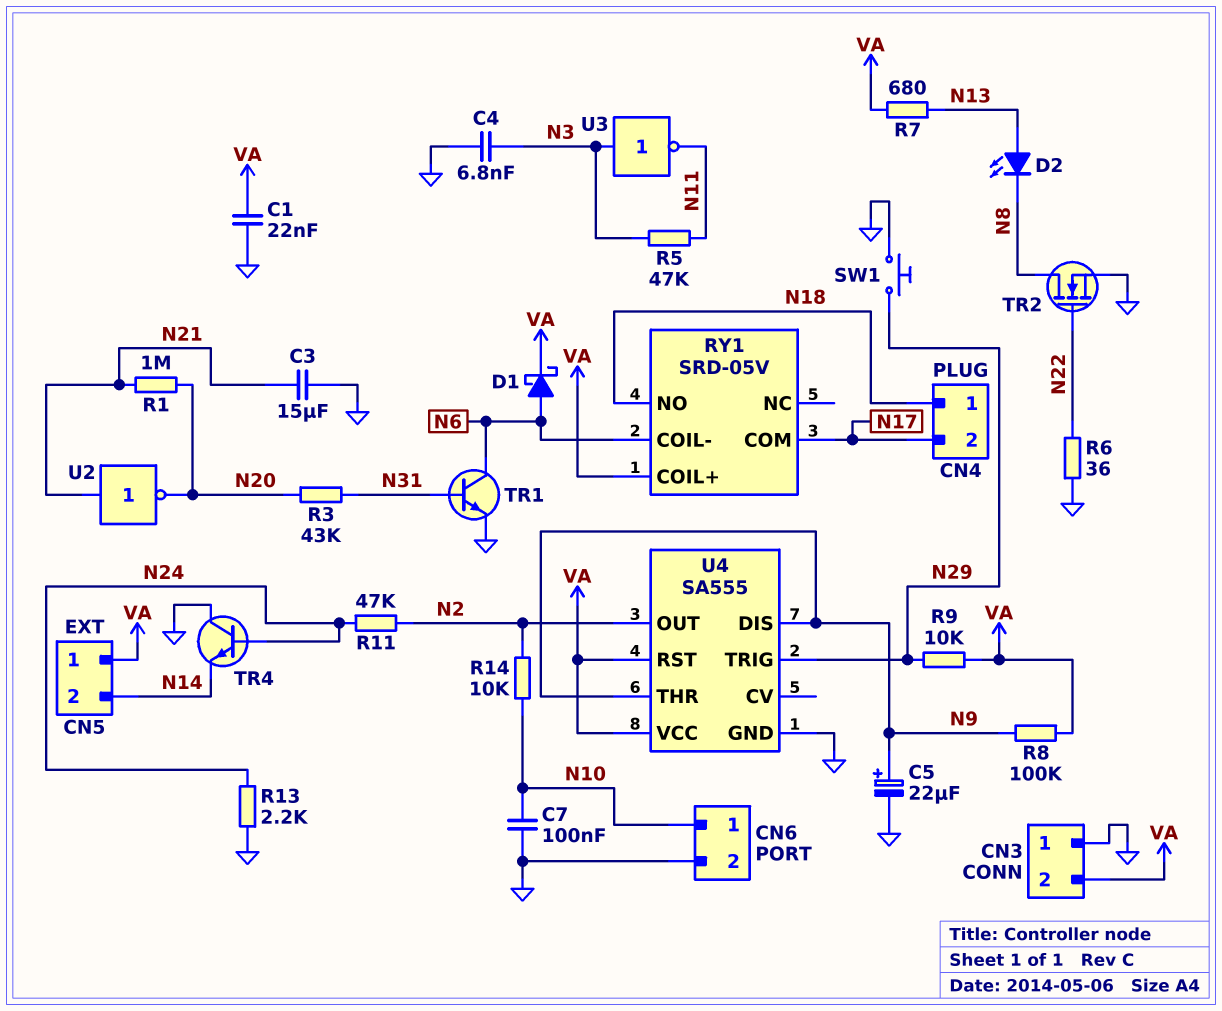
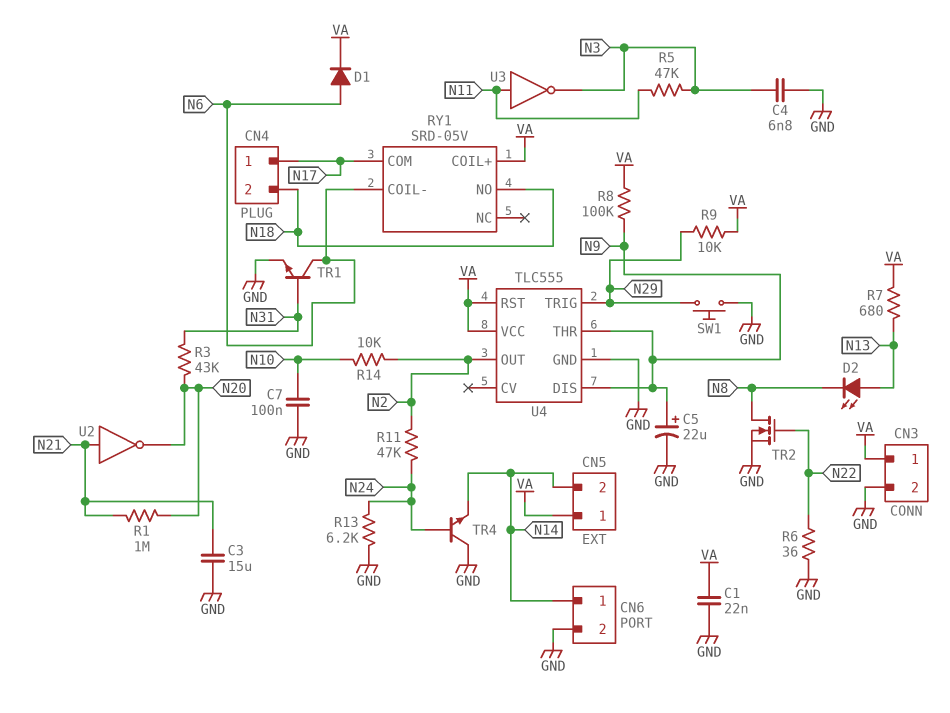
CN3 pin 1: GND -> VA
CN3 pin 2: VA -> GND
CN4 pin 1: N18 -> N17
CN4 pin 2: N17 -> N18
CN6 pin 1: N10 -> N14
D1: schottky (A N6, K VA) -> diode (A N6, K VA)
R13: 2.2k (GND, N24) -> 6.2k (GND, N24)
U3: NOT (in N3, out N11) -> NOT (in N11, out N3)
U4: SA555 -> TLC555

